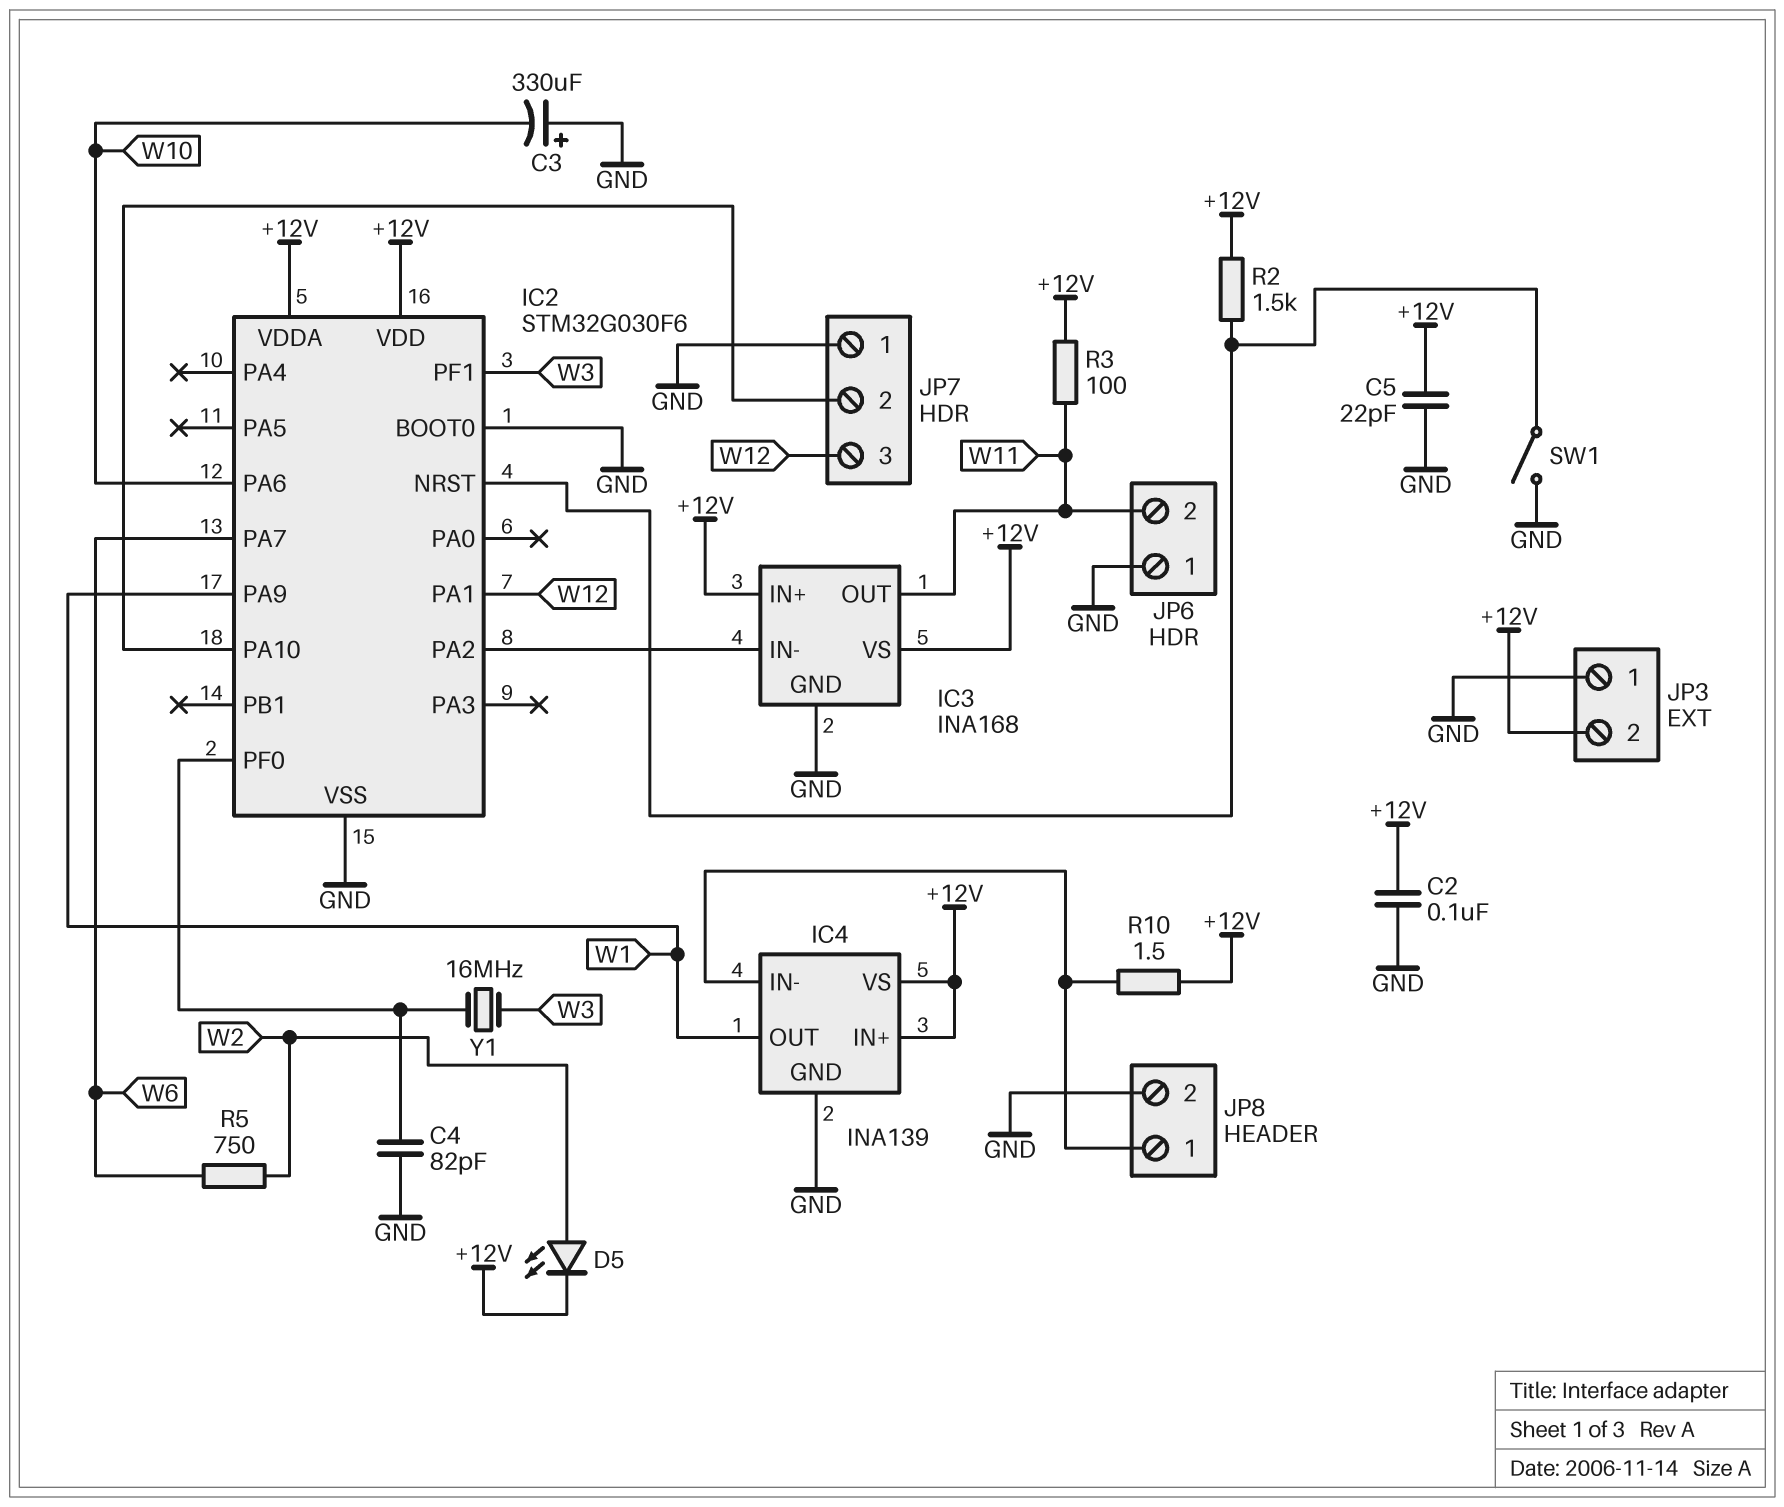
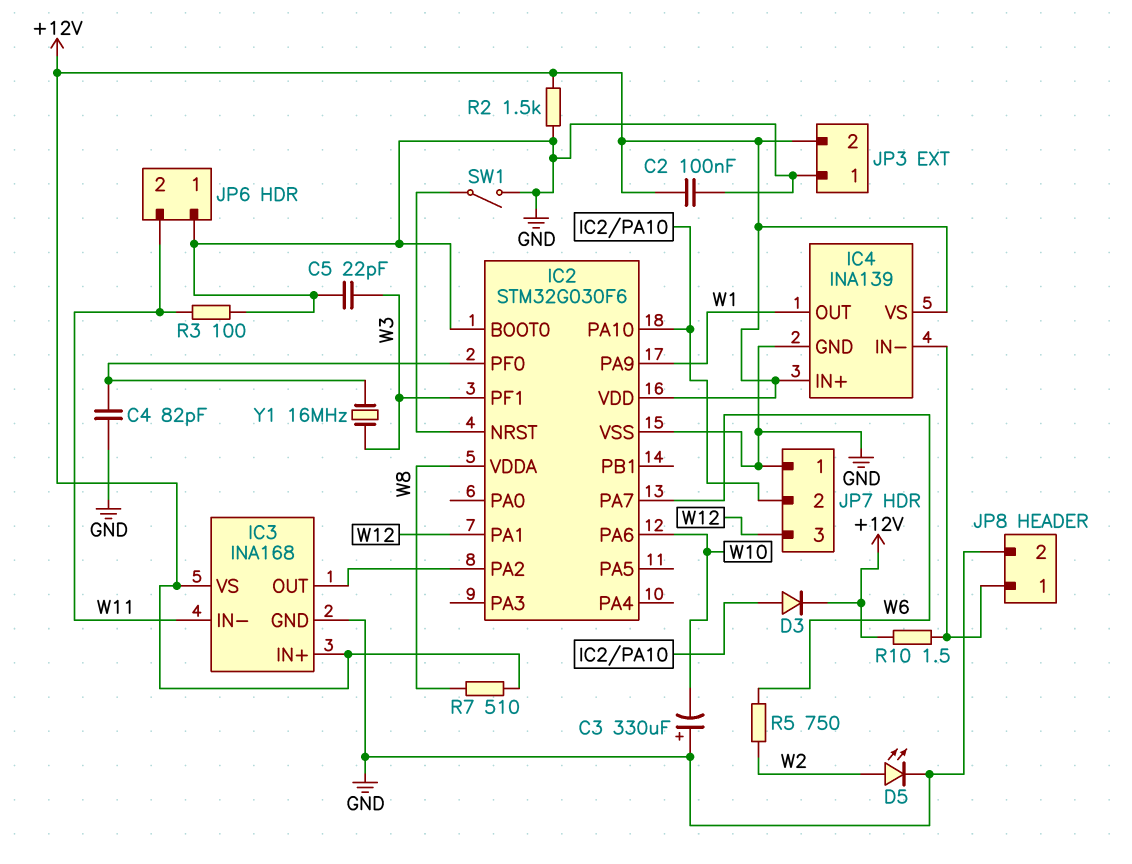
C5: 22pF (+12V, GND) -> 22pF (GND, W3)
D3: none -> diode (A IC2/PA10, K +12V)
D5: LED (A W2, K +12V) -> LED (A W2, K GND)
IC2 pin VDDA: +12V -> W8
IC3 pin IN-: IC2/PA2 -> W11
IC3 pin OUT: W11 -> IC2/PA2
R2: 1.5k (+12V, IC2/NRST) -> 1.5k (+12V, GND)
R3: 100 (+12V, W11) -> 100 (GND, W11)
R7: none -> 510 (+12V, W8)

